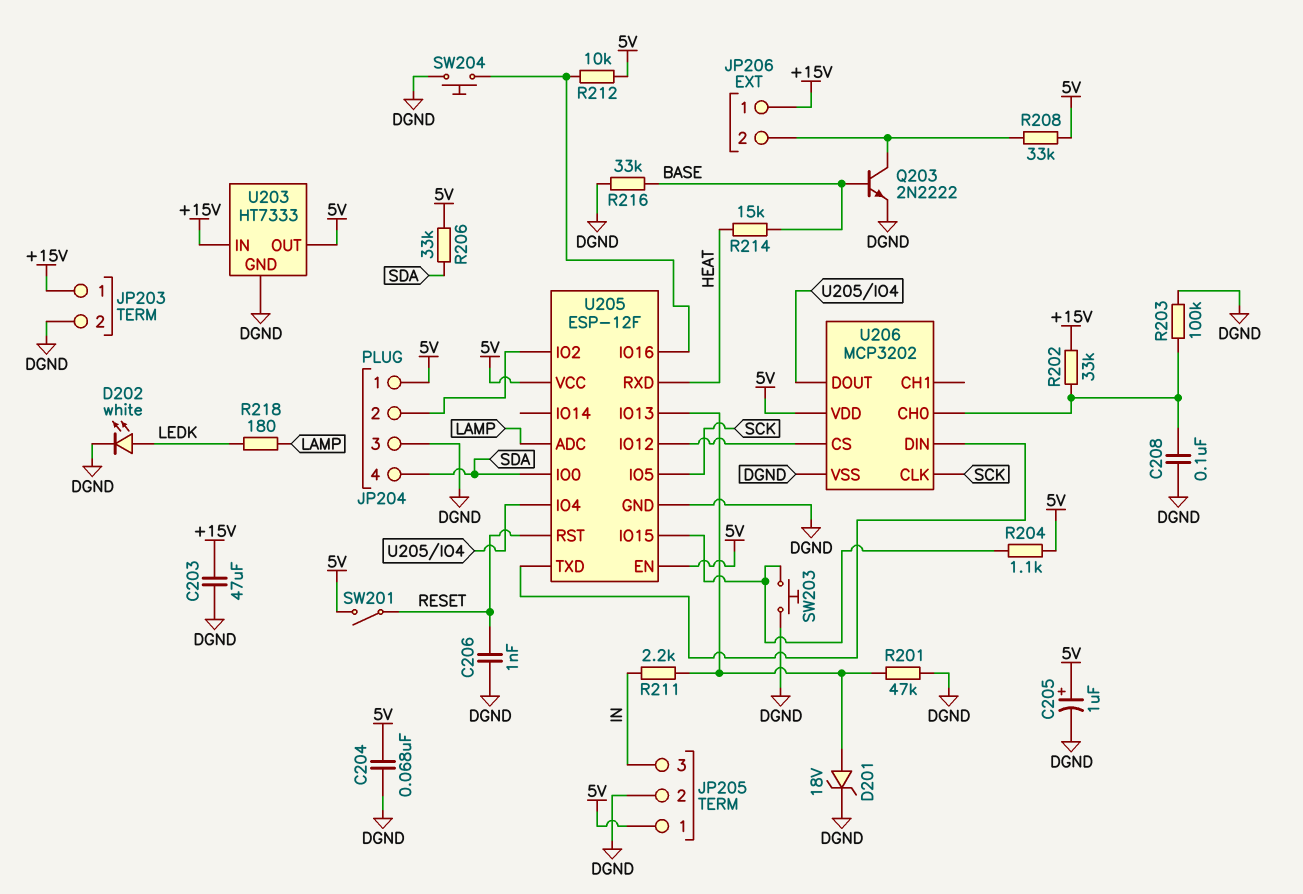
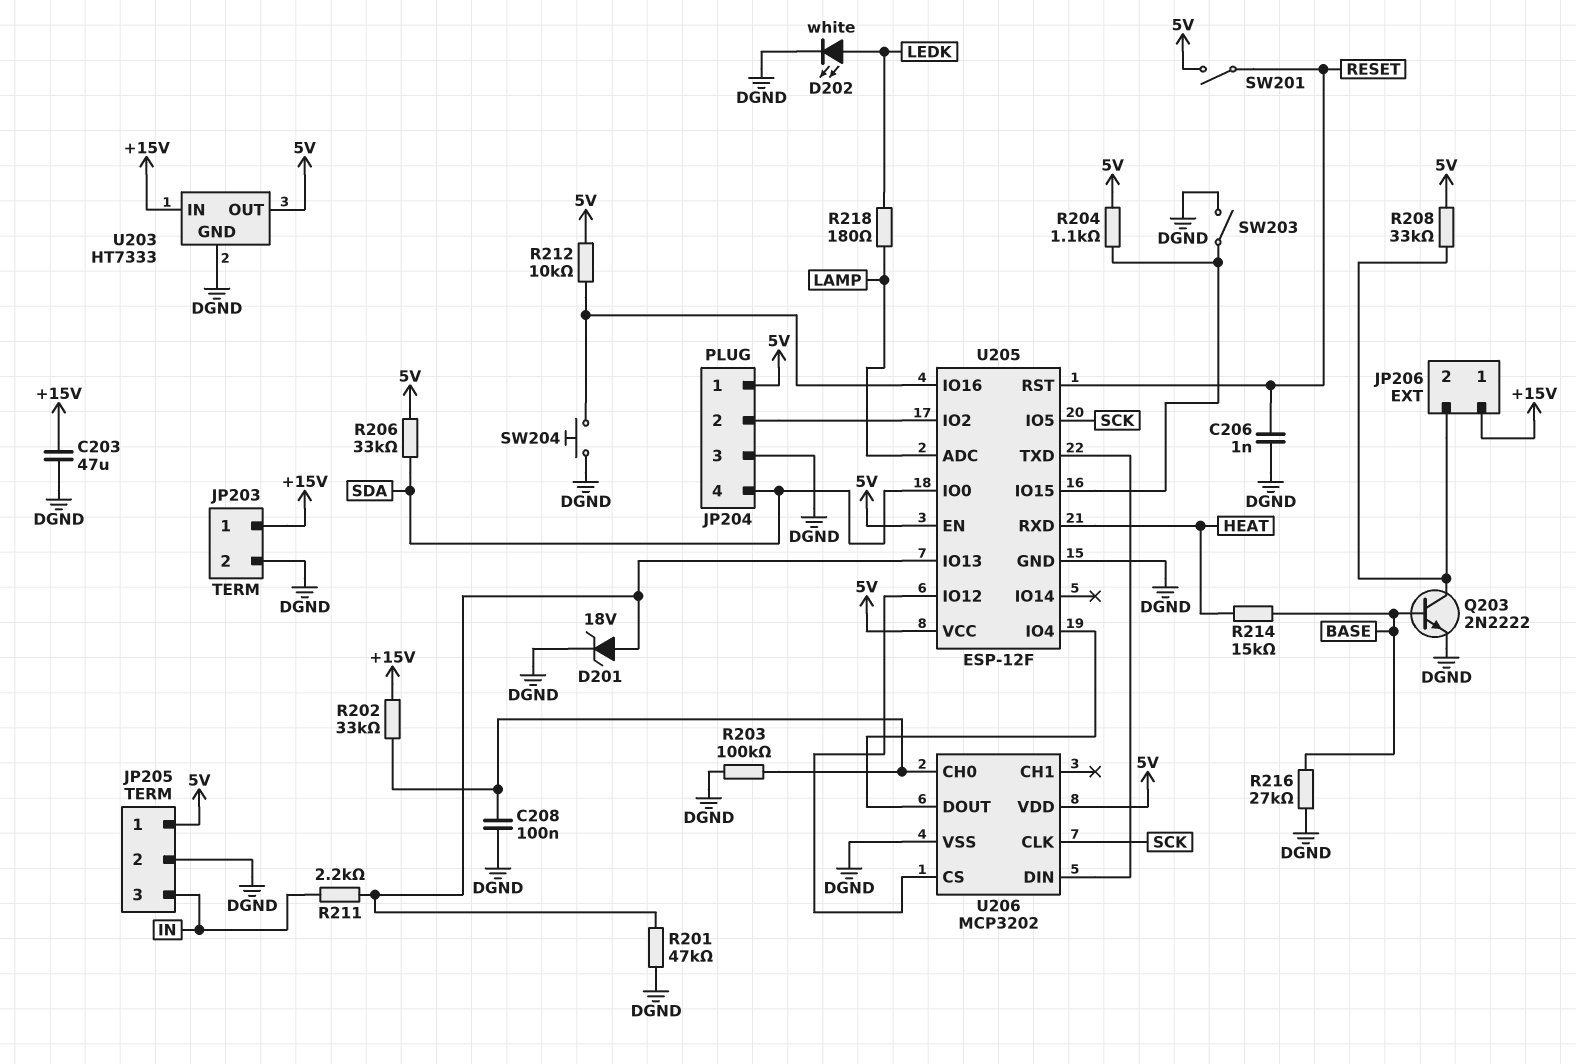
C204: 68nF (5V, DGND) -> none
C205: 1uF (plus 5V, minus DGND) -> none
R216: 33k (BASE, DGND) -> 27k (BASE, DGND)
SW203: button (DGND, U205/IO15) -> switch (DGND, U205/IO15)

